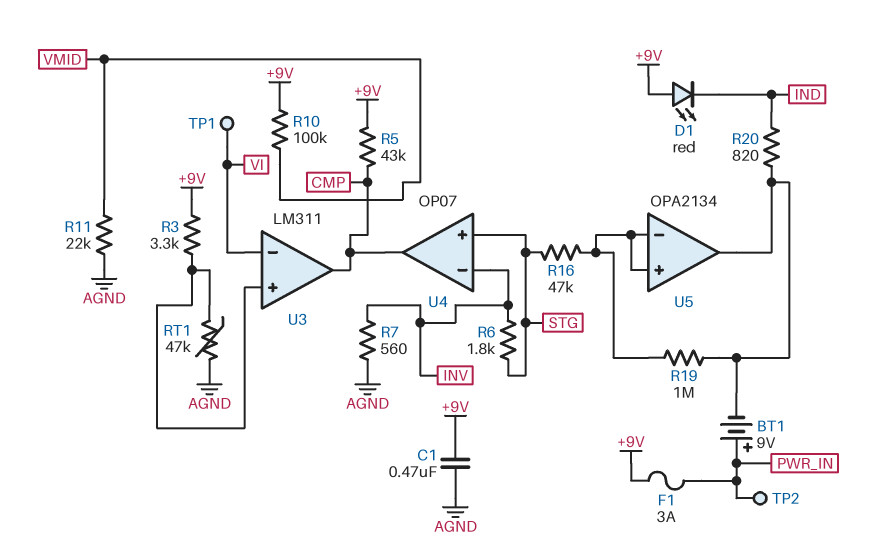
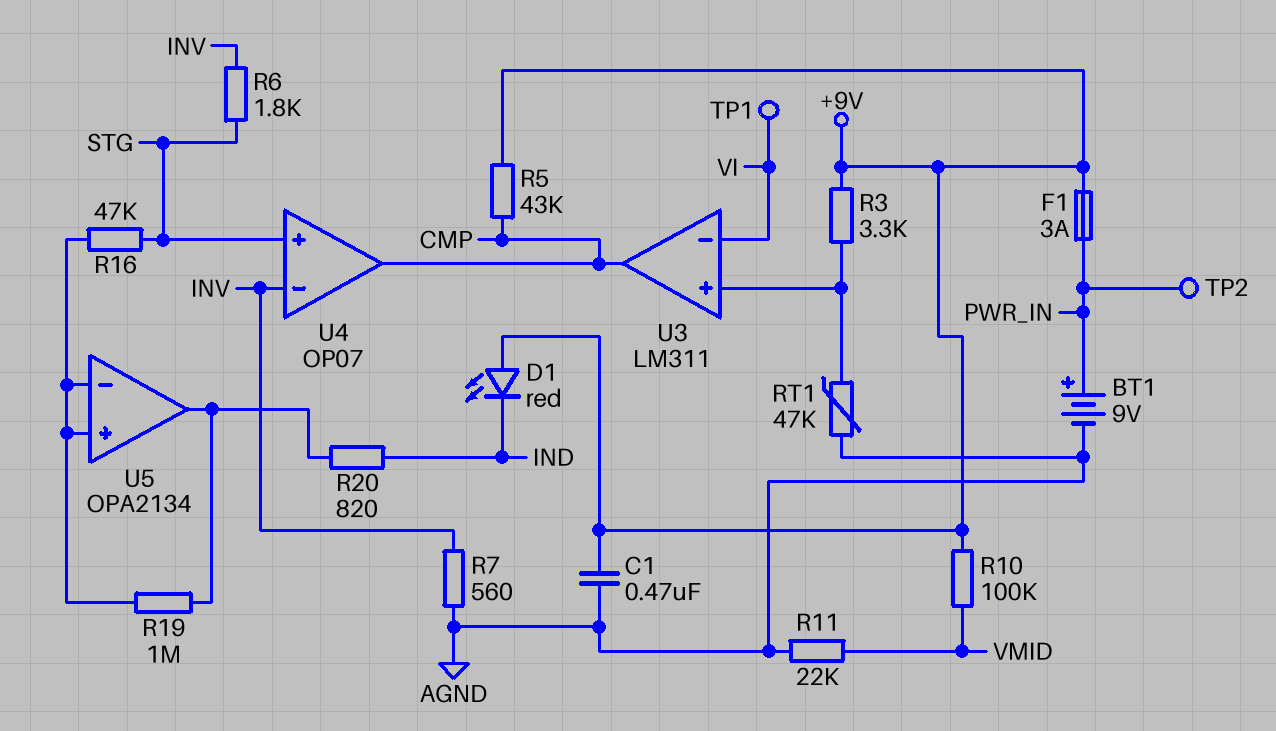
BT1: 9V (plus PWR_IN, minus U5/out) -> 9V (plus PWR_IN, minus AGND)

